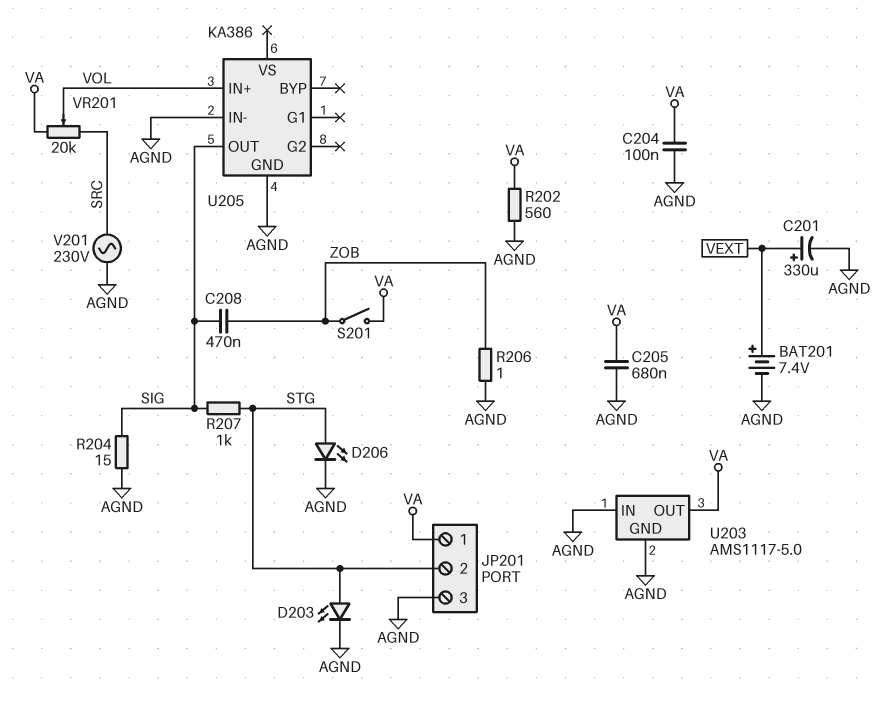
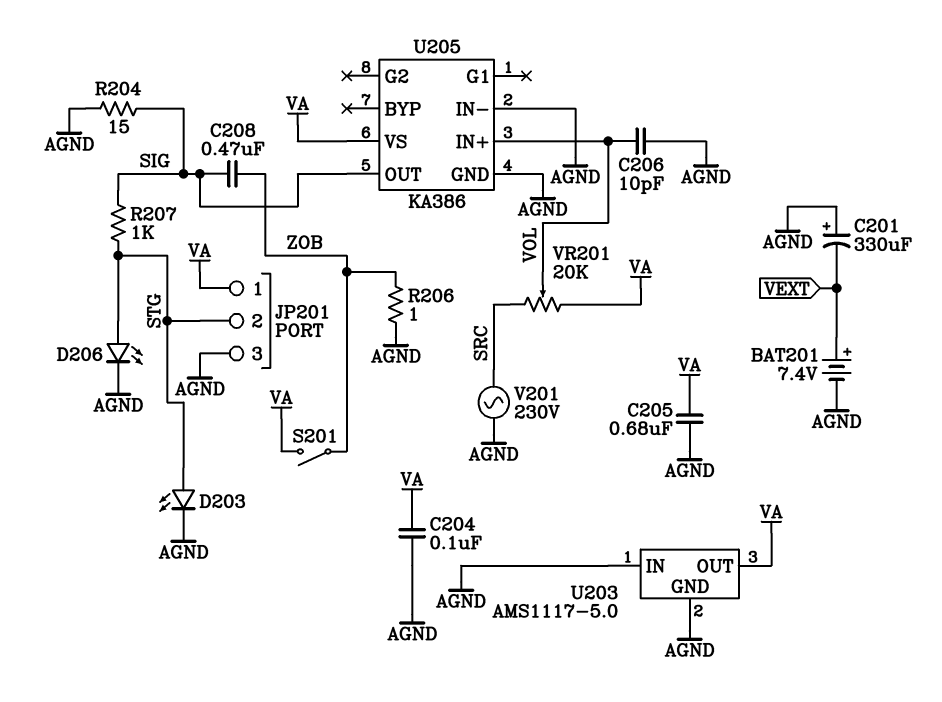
C201: 330uF (plus VEXT, minus AGND) -> 330uF (plus AGND, minus VEXT)
C206: none -> 10pF (AGND, VOL)
R202: 560 (AGND, VA) -> none
U205 pin VS: none -> VA

